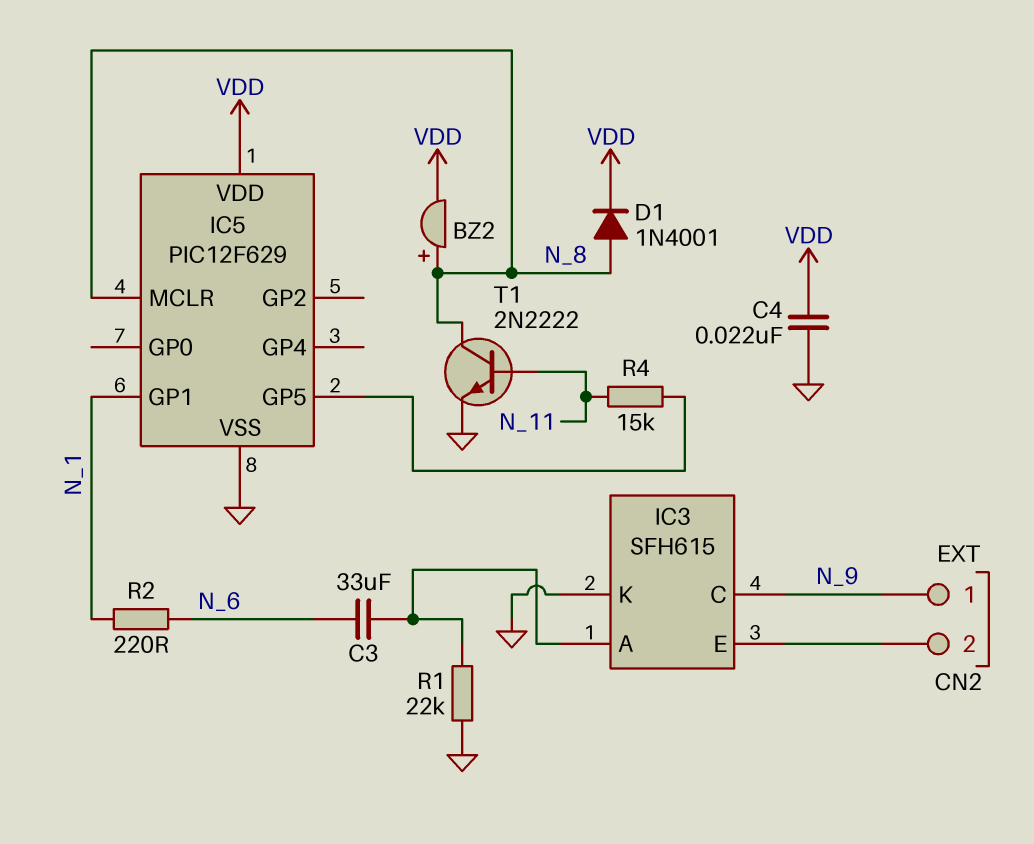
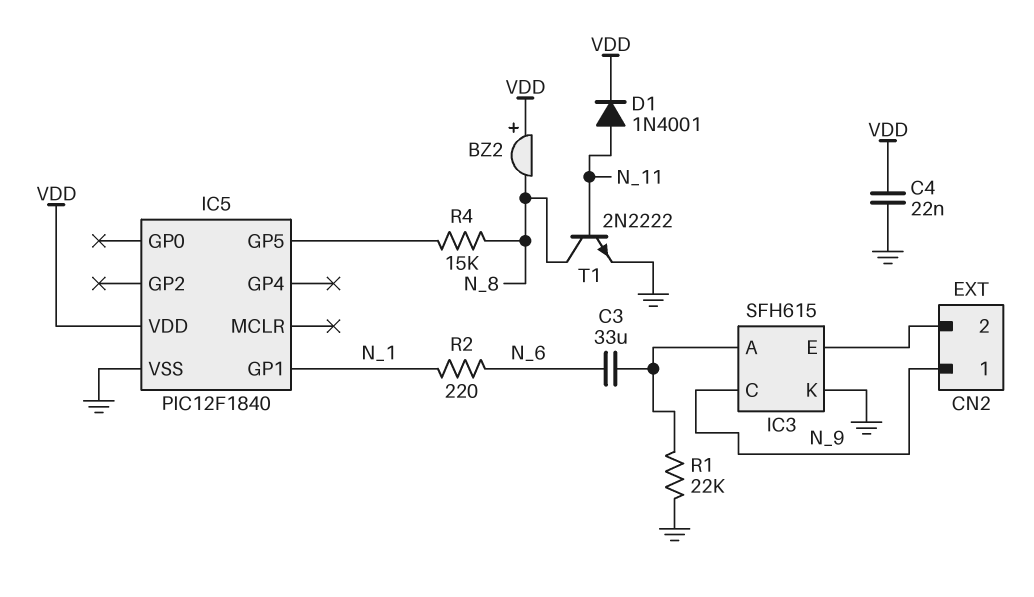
BZ2: buzzer (plus N_8, minus VDD) -> buzzer (plus VDD, minus N_8)
D1: diode 1N4001 (A N_8, K VDD) -> diode 1N4001 (A N_11, K VDD)
IC5: PIC12F629 -> PIC12F1840
IC5 pin MCLR: N_8 -> none
R4: 15k (IC5/GP5, N_11) -> 15k (IC5/GP5, N_8)

